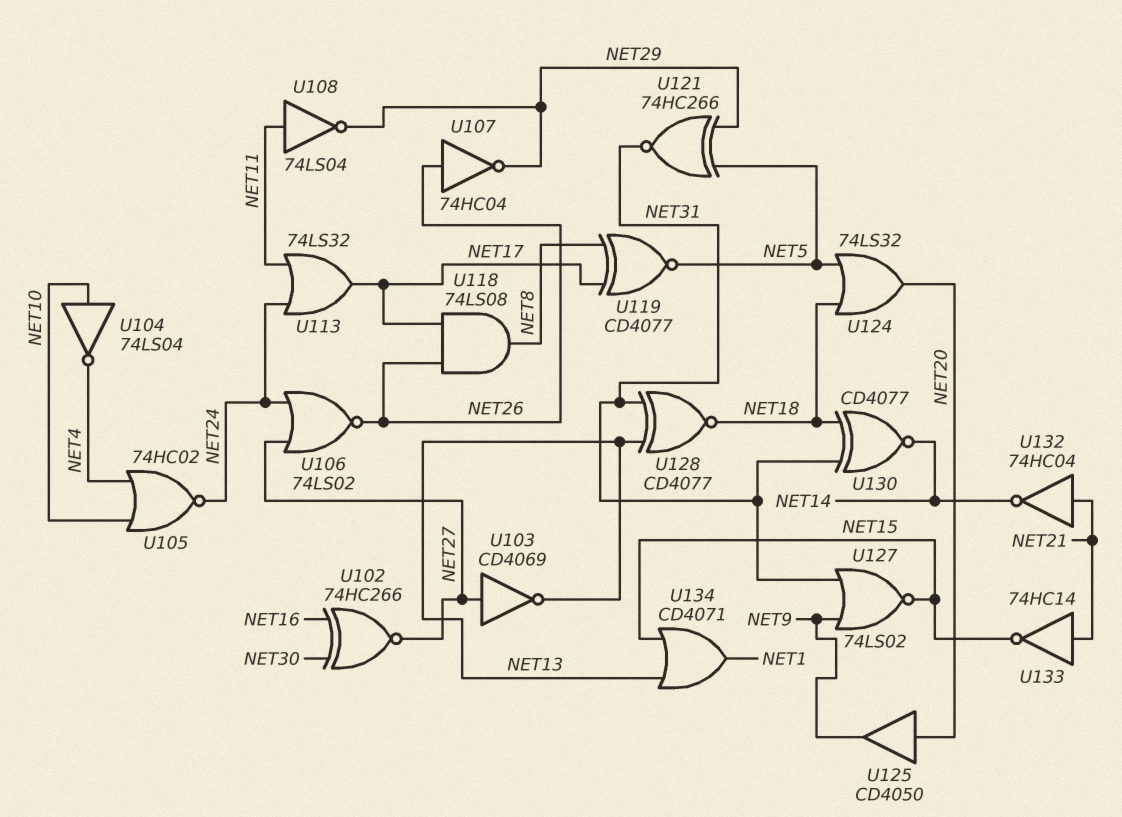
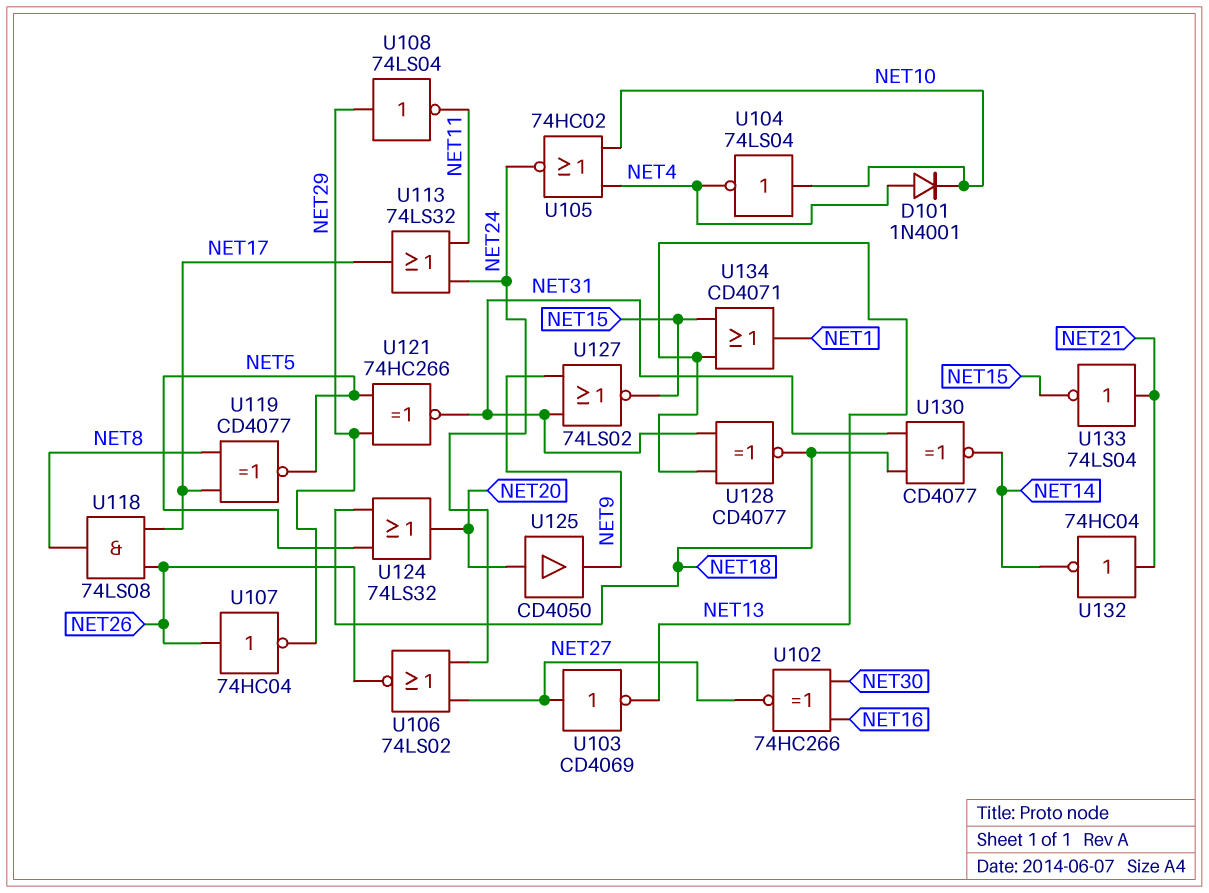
D101: none -> diode 1N4001 (A NET4, K NET10)
U108: NOT 74LS04 (in NET11, out NET29) -> NOT 74LS04 (in NET29, out NET11)
U133: NOT 74HC14 (in NET21, out NET15) -> NOT 74LS04 (in NET21, out NET15)

